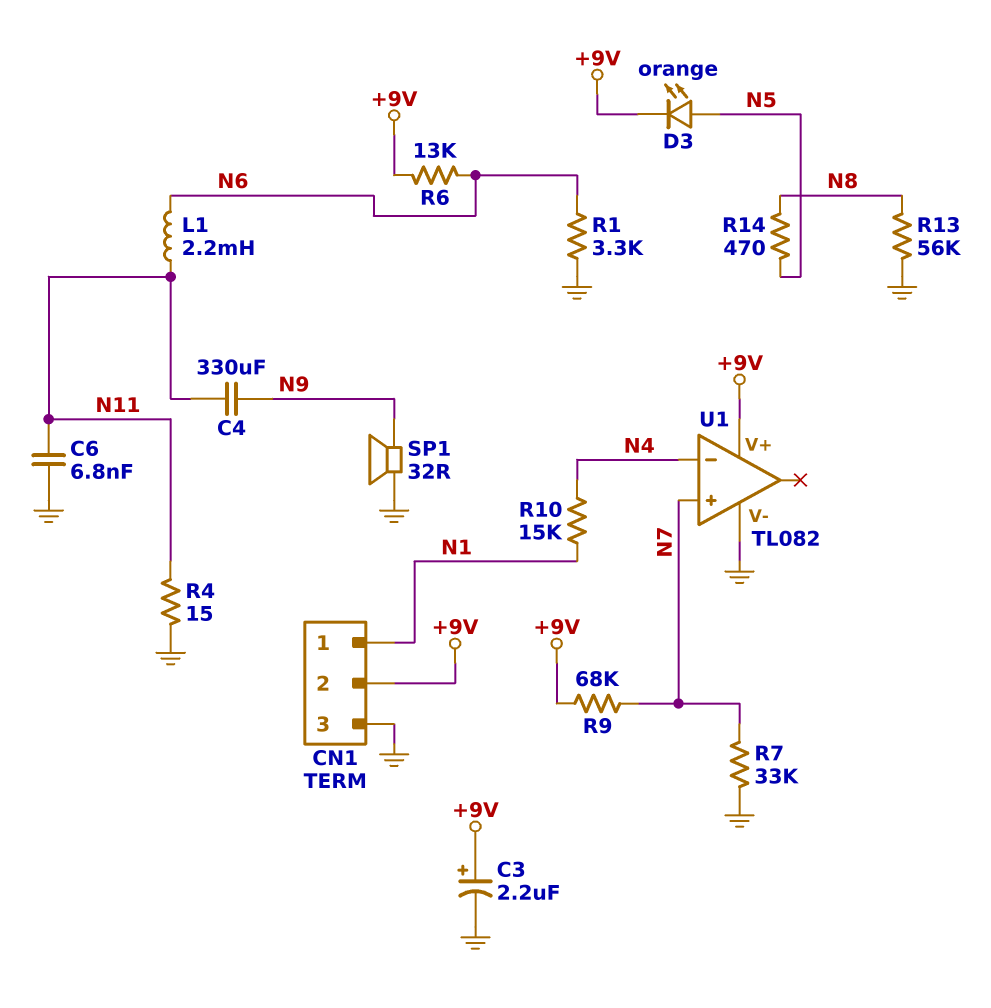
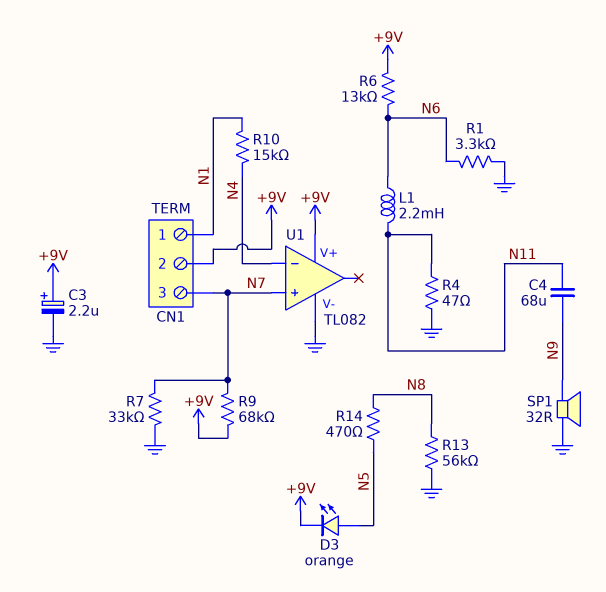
C4: 330uF (N9, N11) -> 68uF (N9, N11)
C6: 6.8nF (GND, N11) -> none
CN1 pin 3: GND -> N7
R4: 15 (GND, N11) -> 47 (GND, N11)

